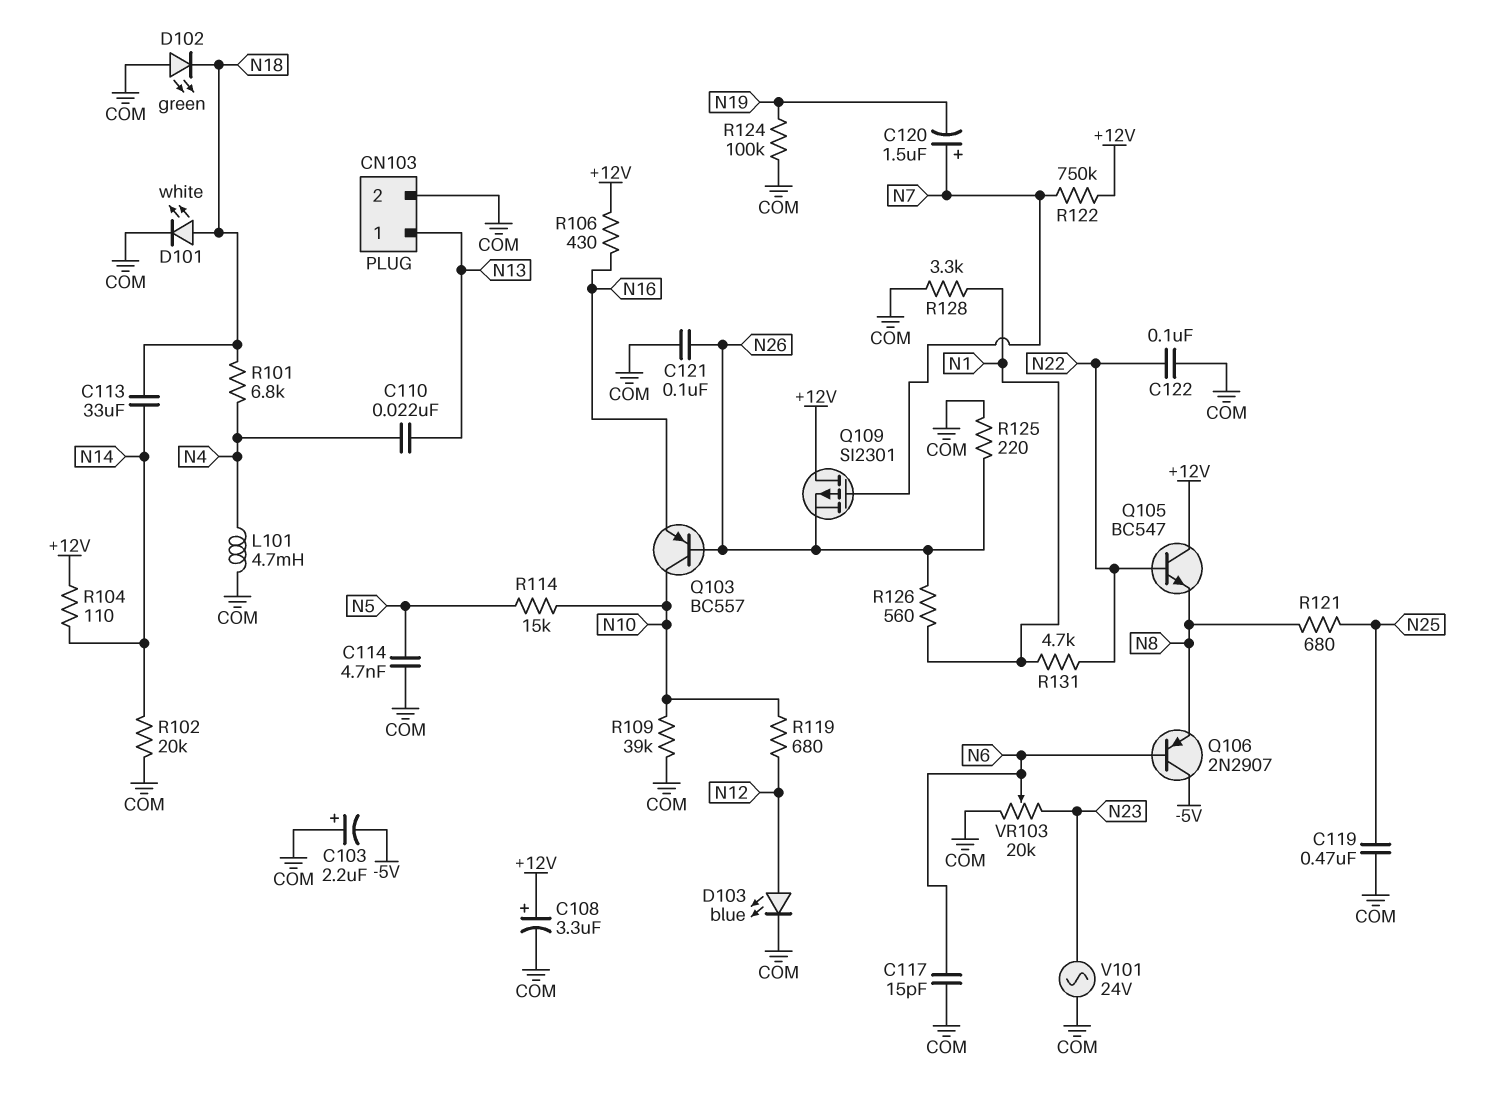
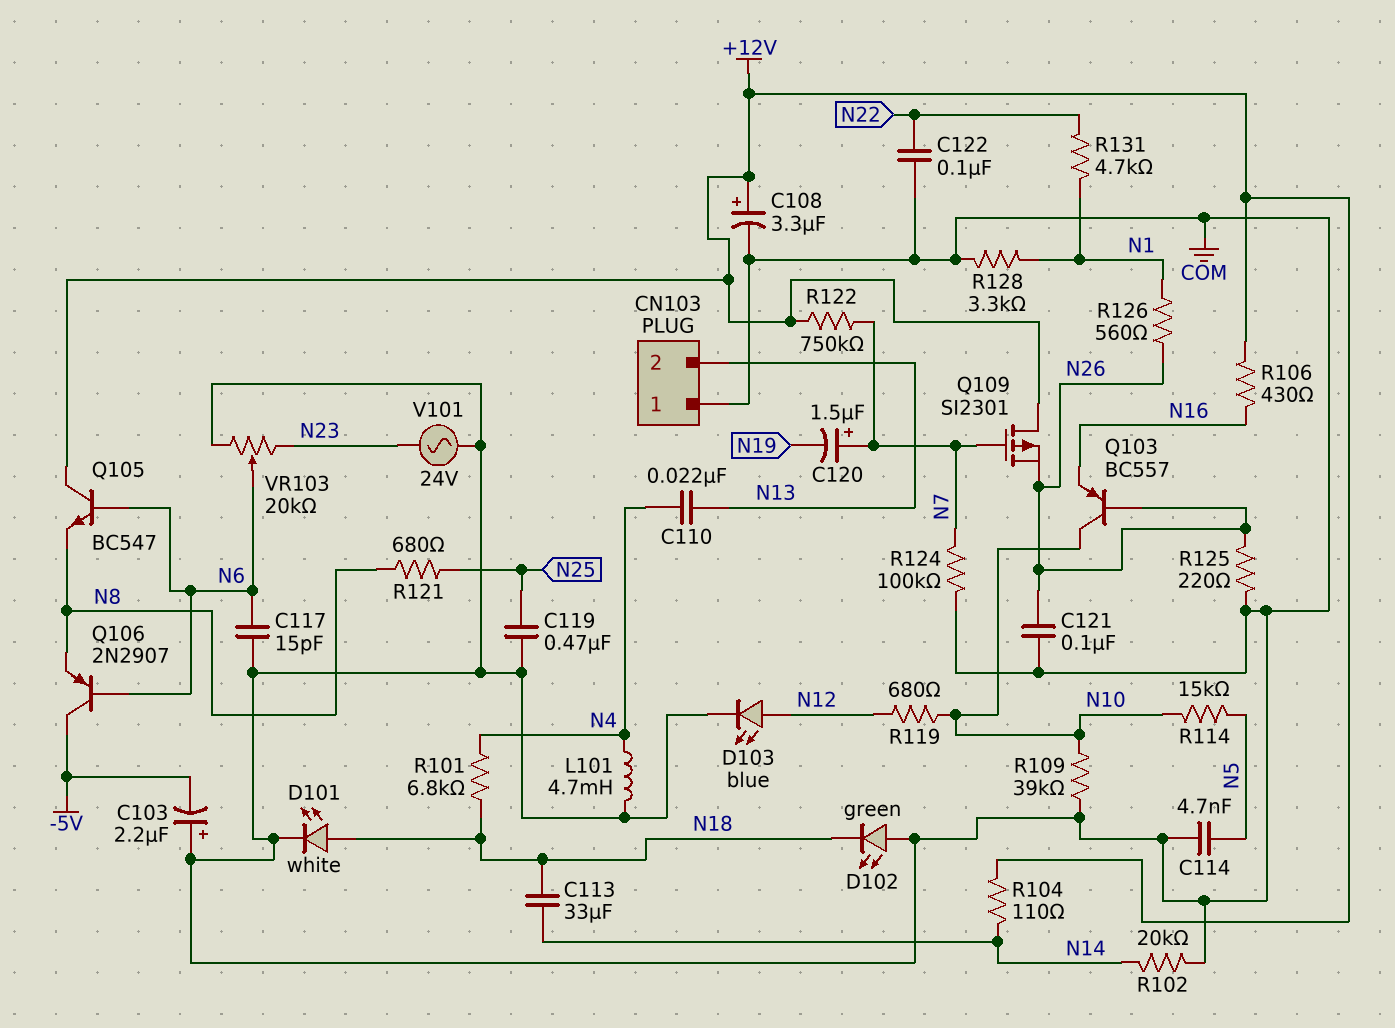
CN103 pin 1: N13 -> COM
CN103 pin 2: COM -> N13
Q105: NPN BC547 (B N22, C +12V, E N8) -> NPN BC547 (B N6, C +12V, E N8)
R124: 100k (COM, N19) -> 100k (COM, N7)

